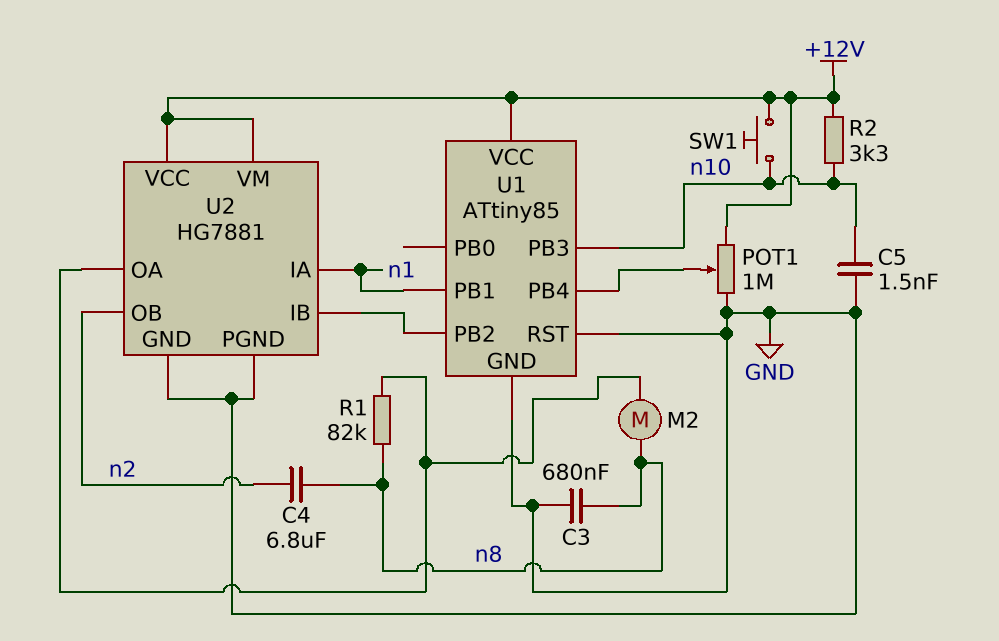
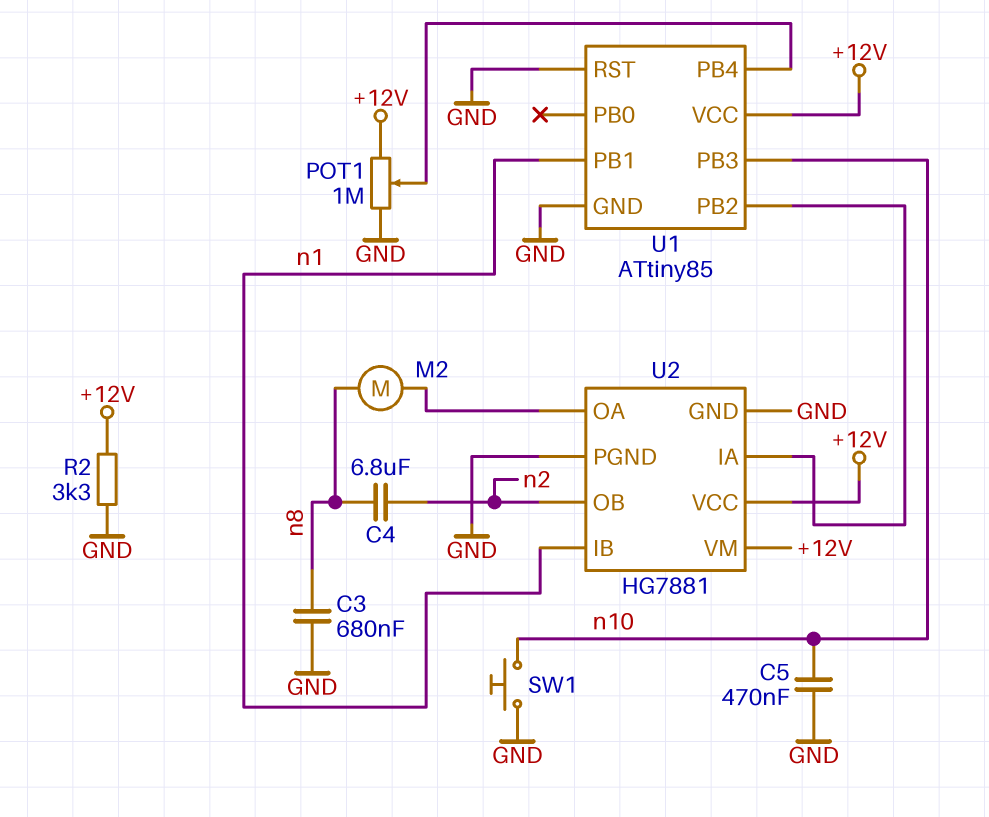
C5: 1.5nF (GND, n10) -> 470nF (GND, n10)
R1: 82k (U2/OA, n8) -> none
R2: 3.3k (+12V, n10) -> 3.3k (+12V, GND)
SW1: button (+12V, n10) -> button (GND, n10)
U2 pin IA: n1 -> U1/PB2
U2 pin IB: U1/PB2 -> n1

